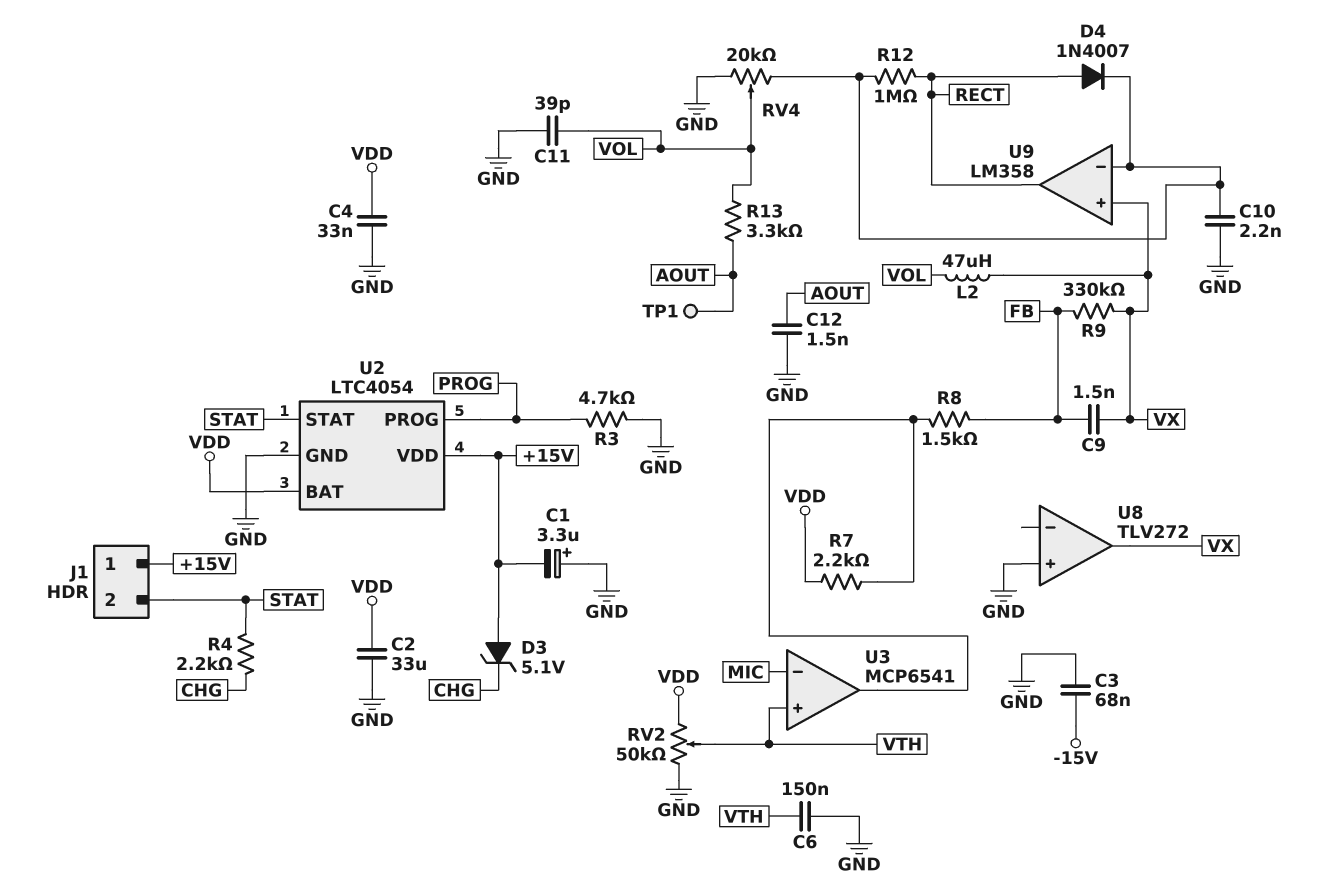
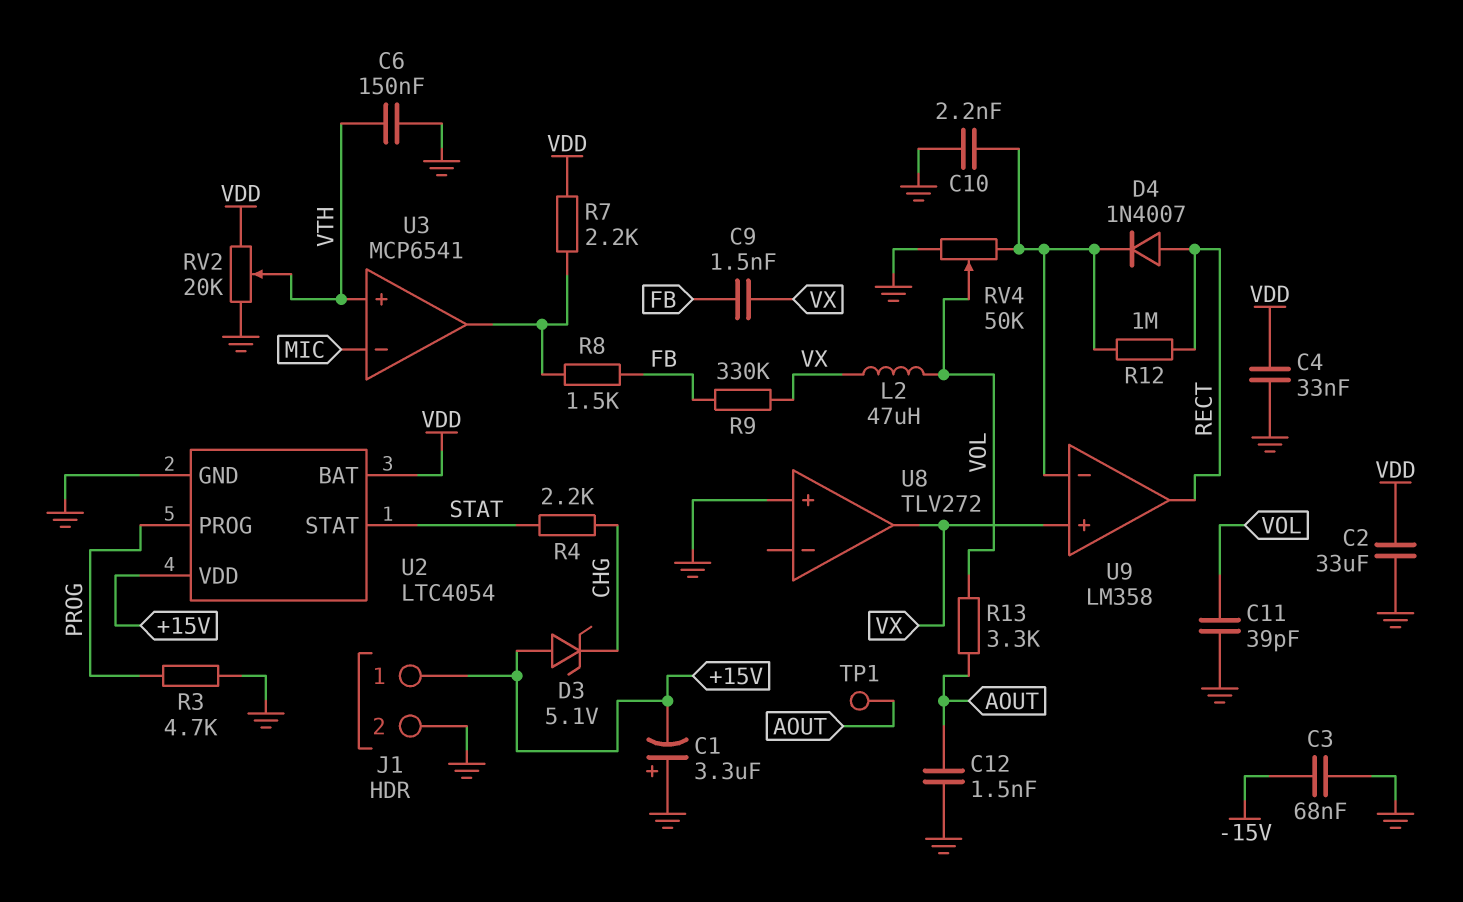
J1 pin 2: STAT -> GND
RV2: 50k (GND, VDD, wiper VTH) -> 20k (GND, VDD, wiper VTH)
RV4: 20k (GND, U9/in-, wiper VOL) -> 50k (GND, U9/in-, wiper VOL)

